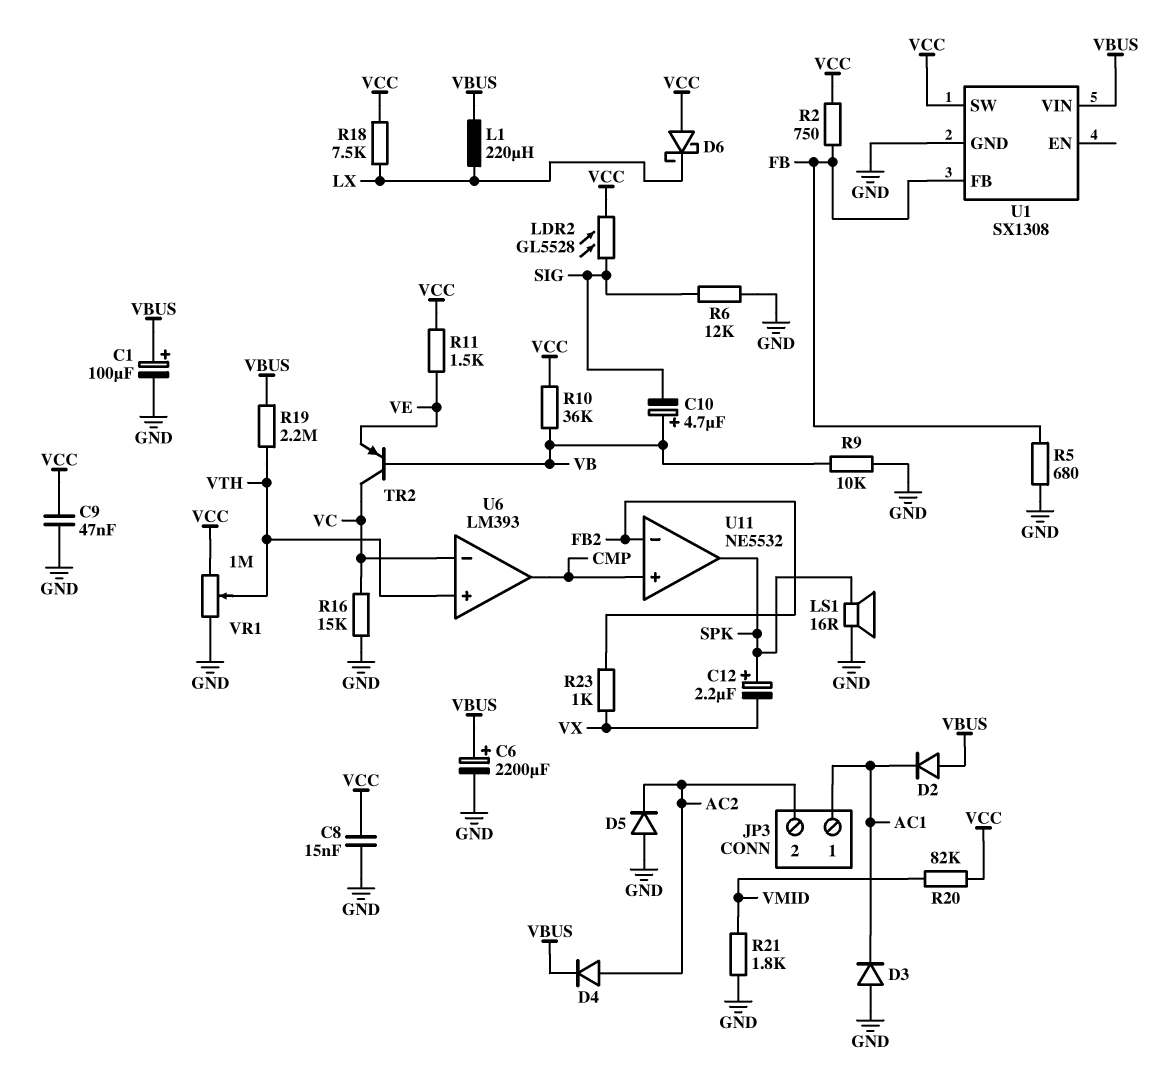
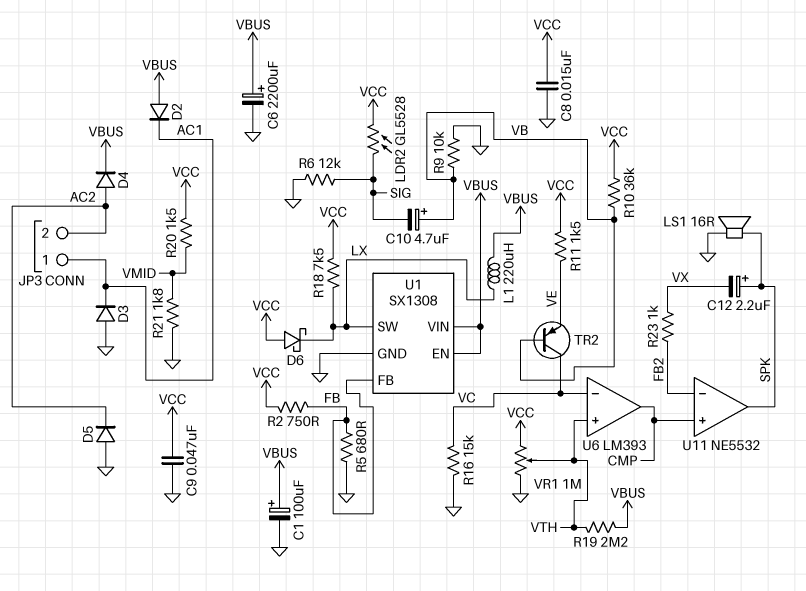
R20: 82k (VCC, VMID) -> 1.5k (VCC, VMID)
U1 pin EN: none -> VBUS
U1 pin SW: VCC -> LX

